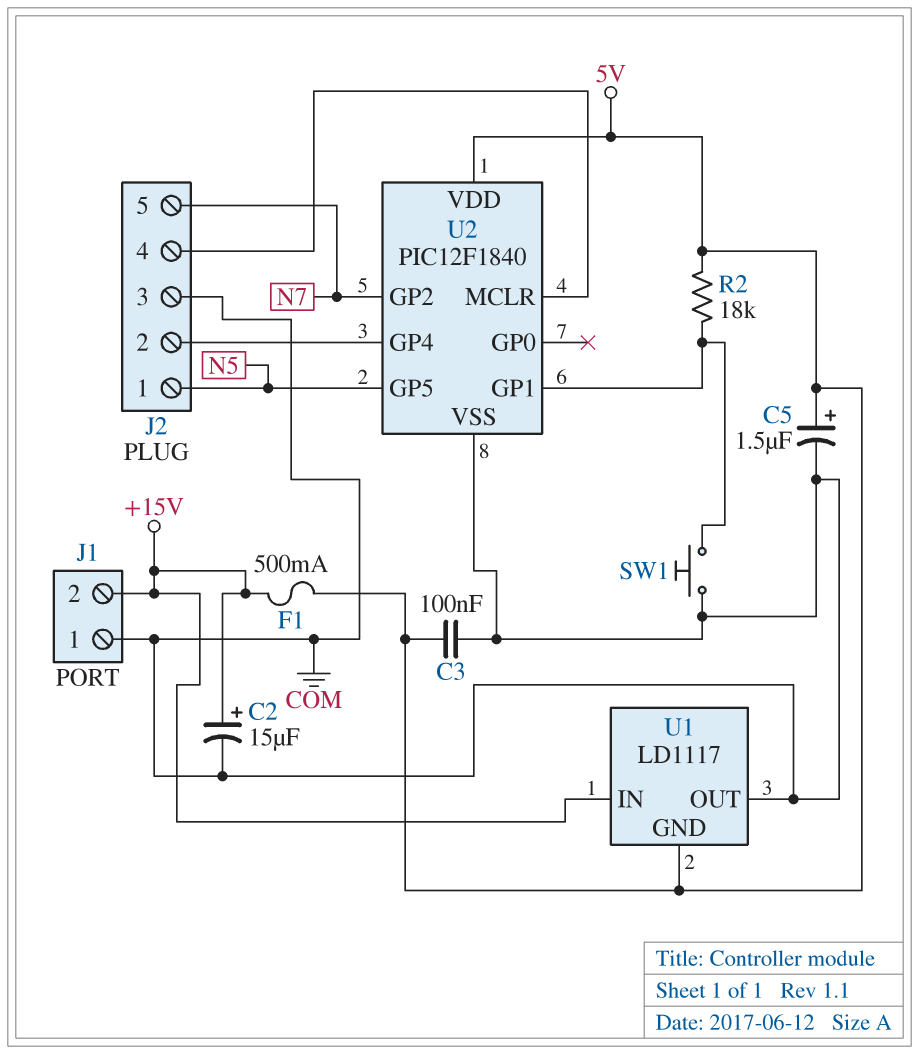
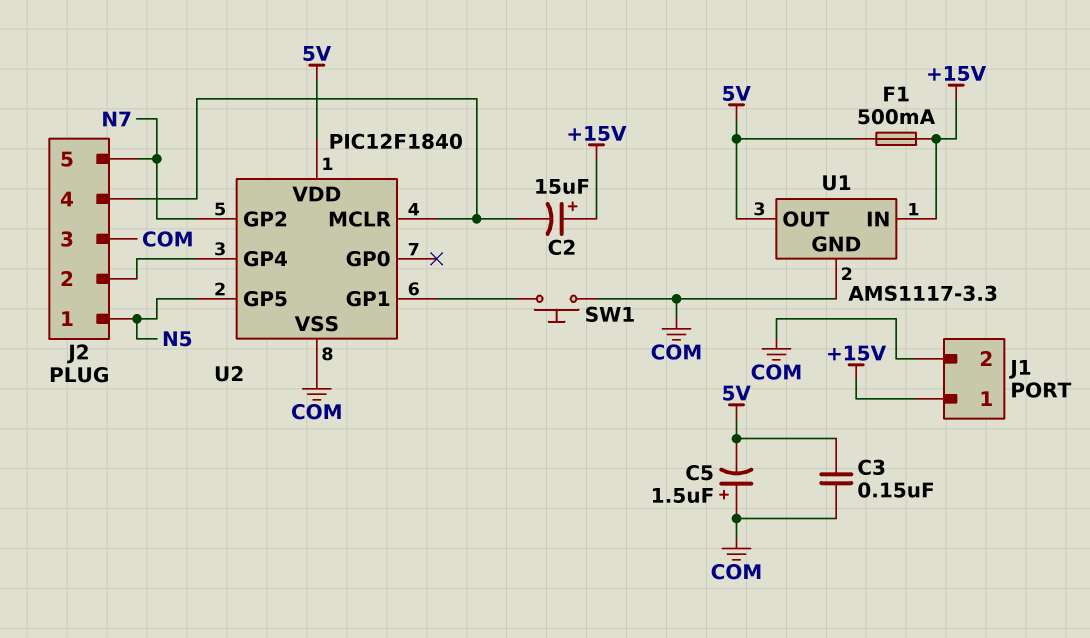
C2: 15uF (plus +15V, minus COM) -> 15uF (plus +15V, minus J2/4)
C3: 100nF (5V, COM) -> 150nF (5V, COM)
C5: 1.5uF (plus 5V, minus COM) -> 1.5uF (plus COM, minus 5V)
J1 pin 1: COM -> +15V
J1 pin 2: +15V -> COM
R2: 18k (5V, U2/GP1) -> none
U1: LD1117 -> AMS1117-3.3
U1 pin GND: 5V -> COM
U1 pin OUT: COM -> 5V

